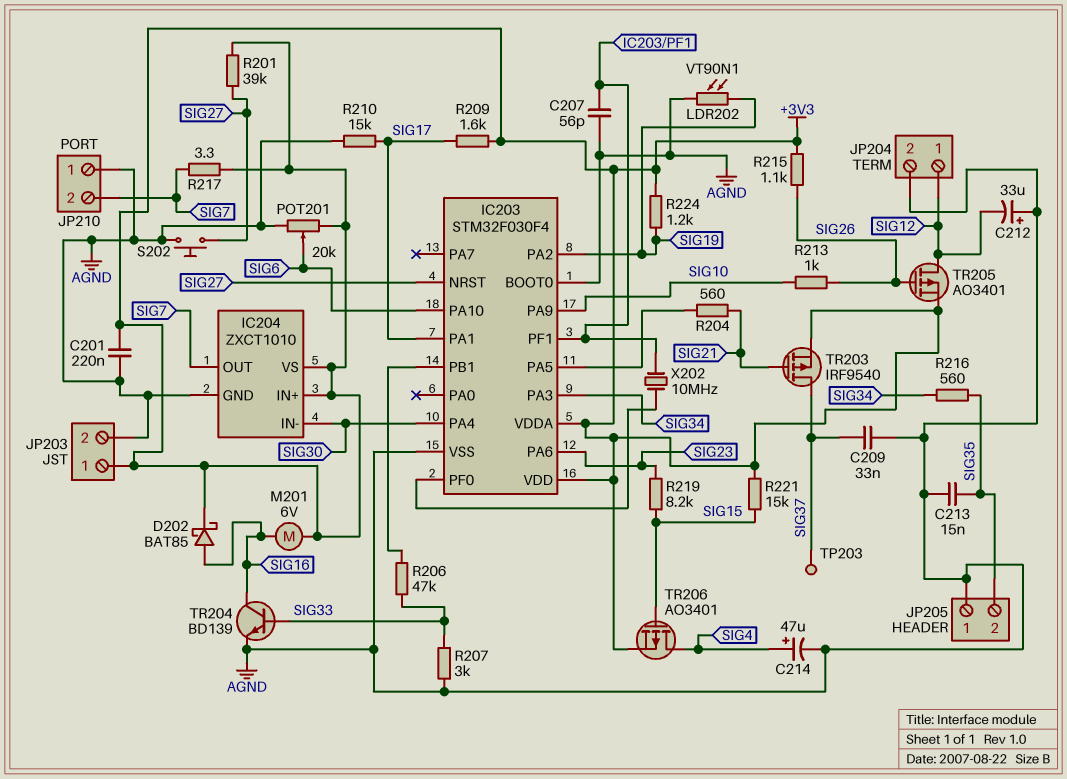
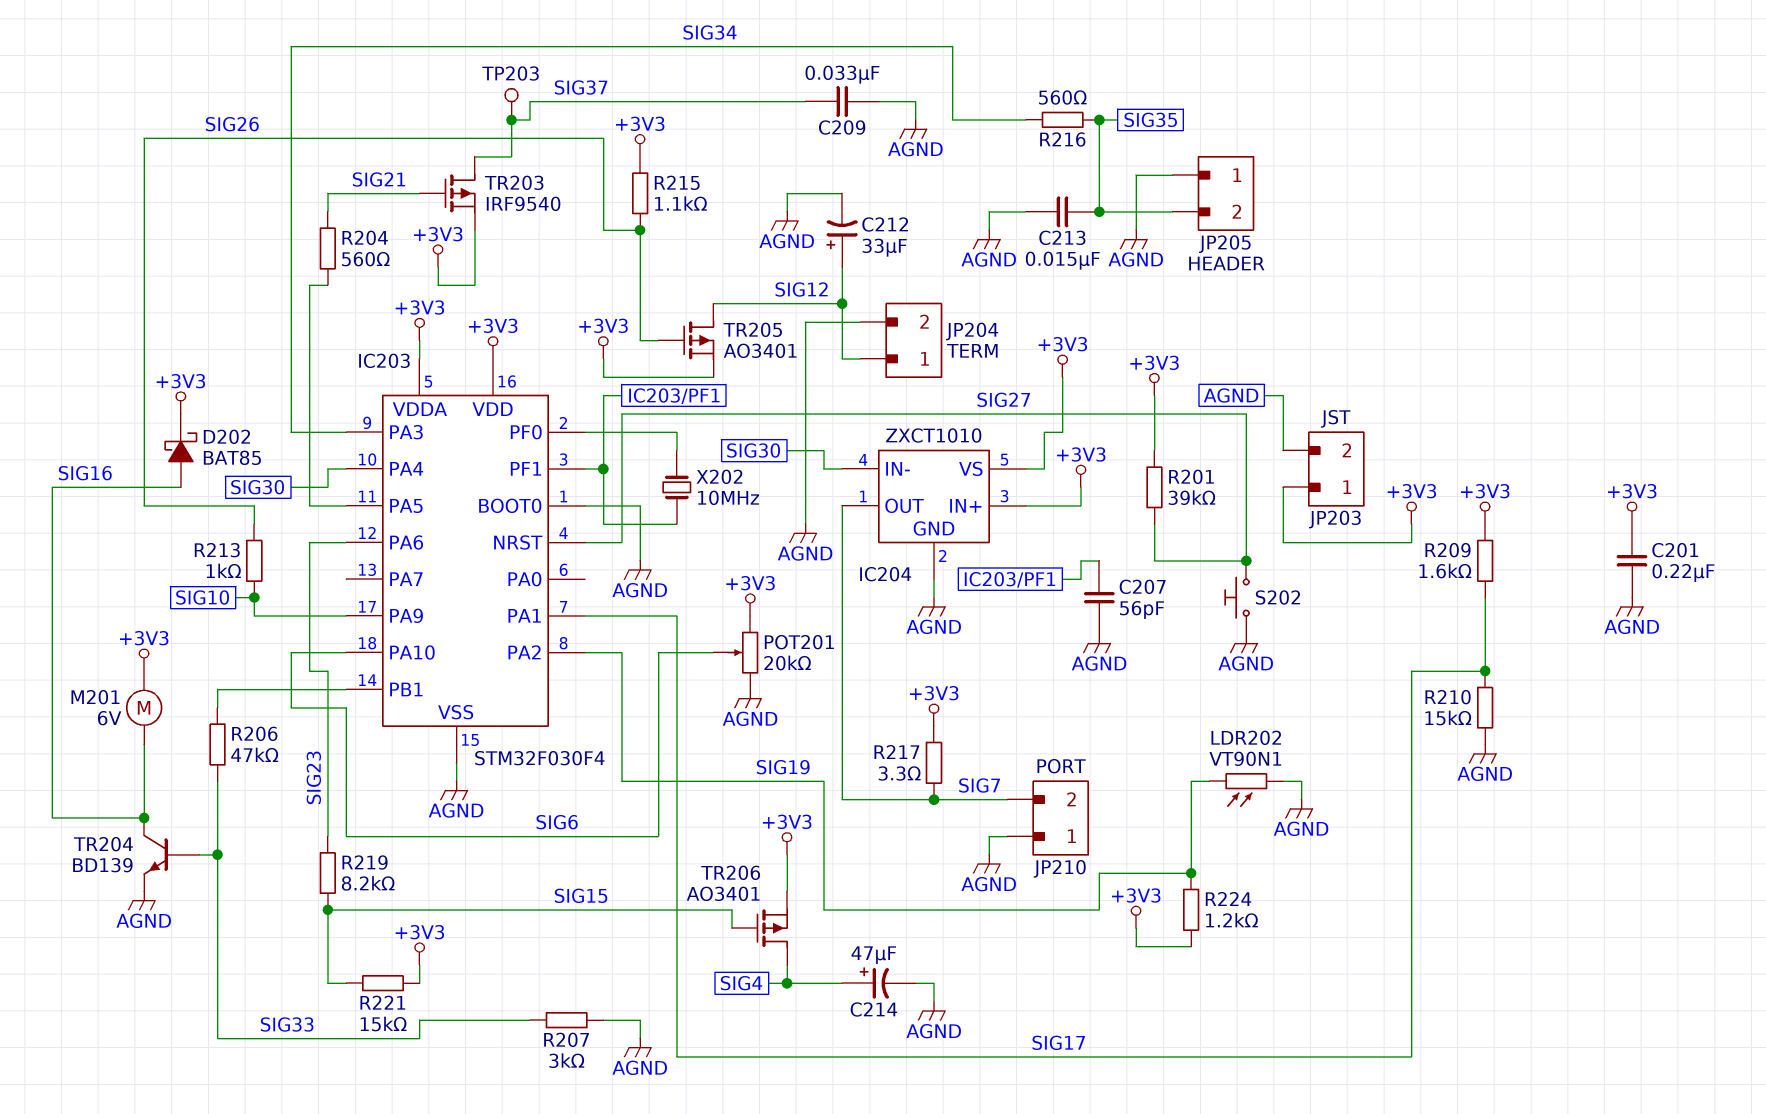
C212: 33uF (plus AGND, minus SIG12) -> 33uF (plus SIG12, minus AGND)

